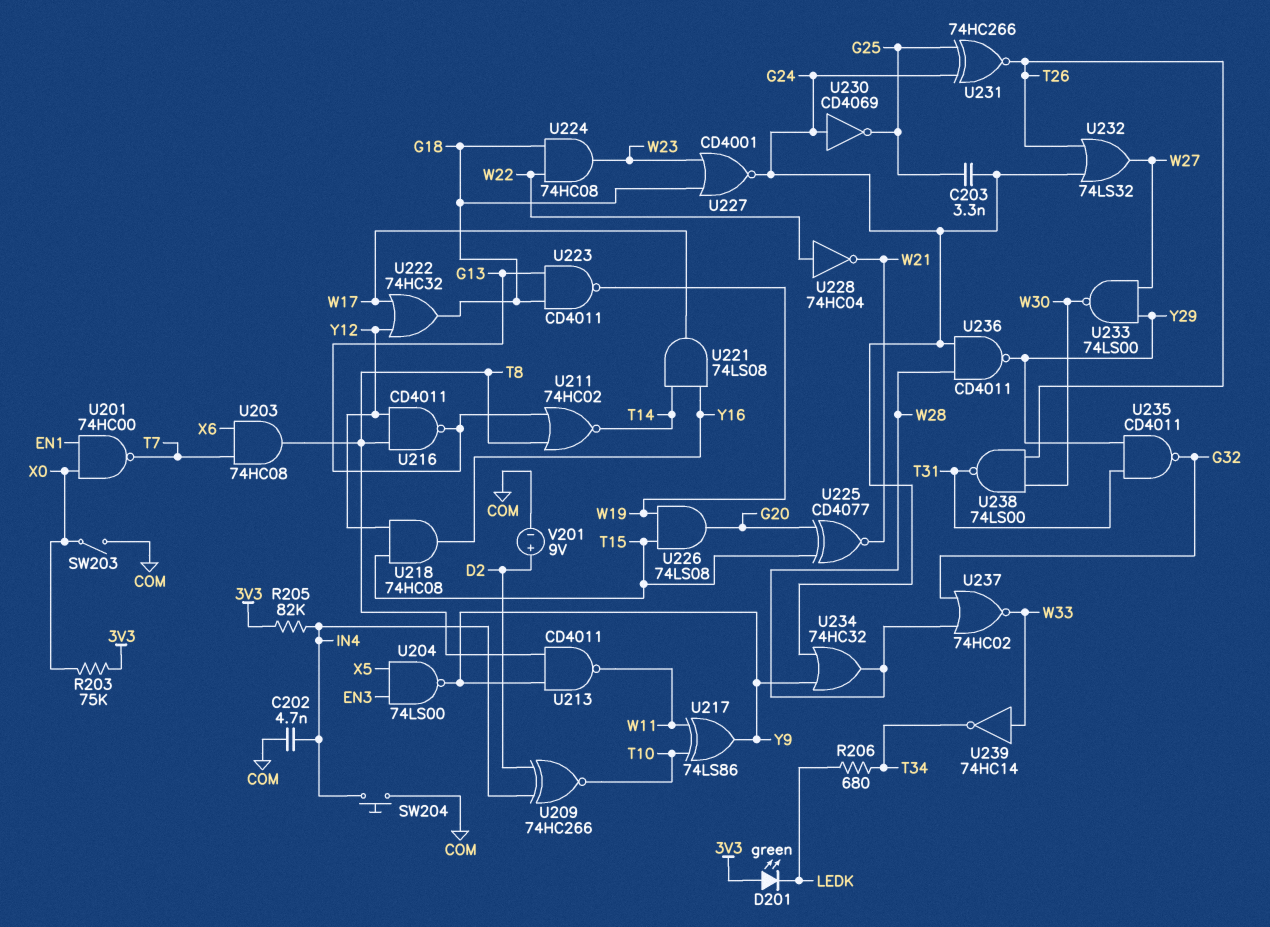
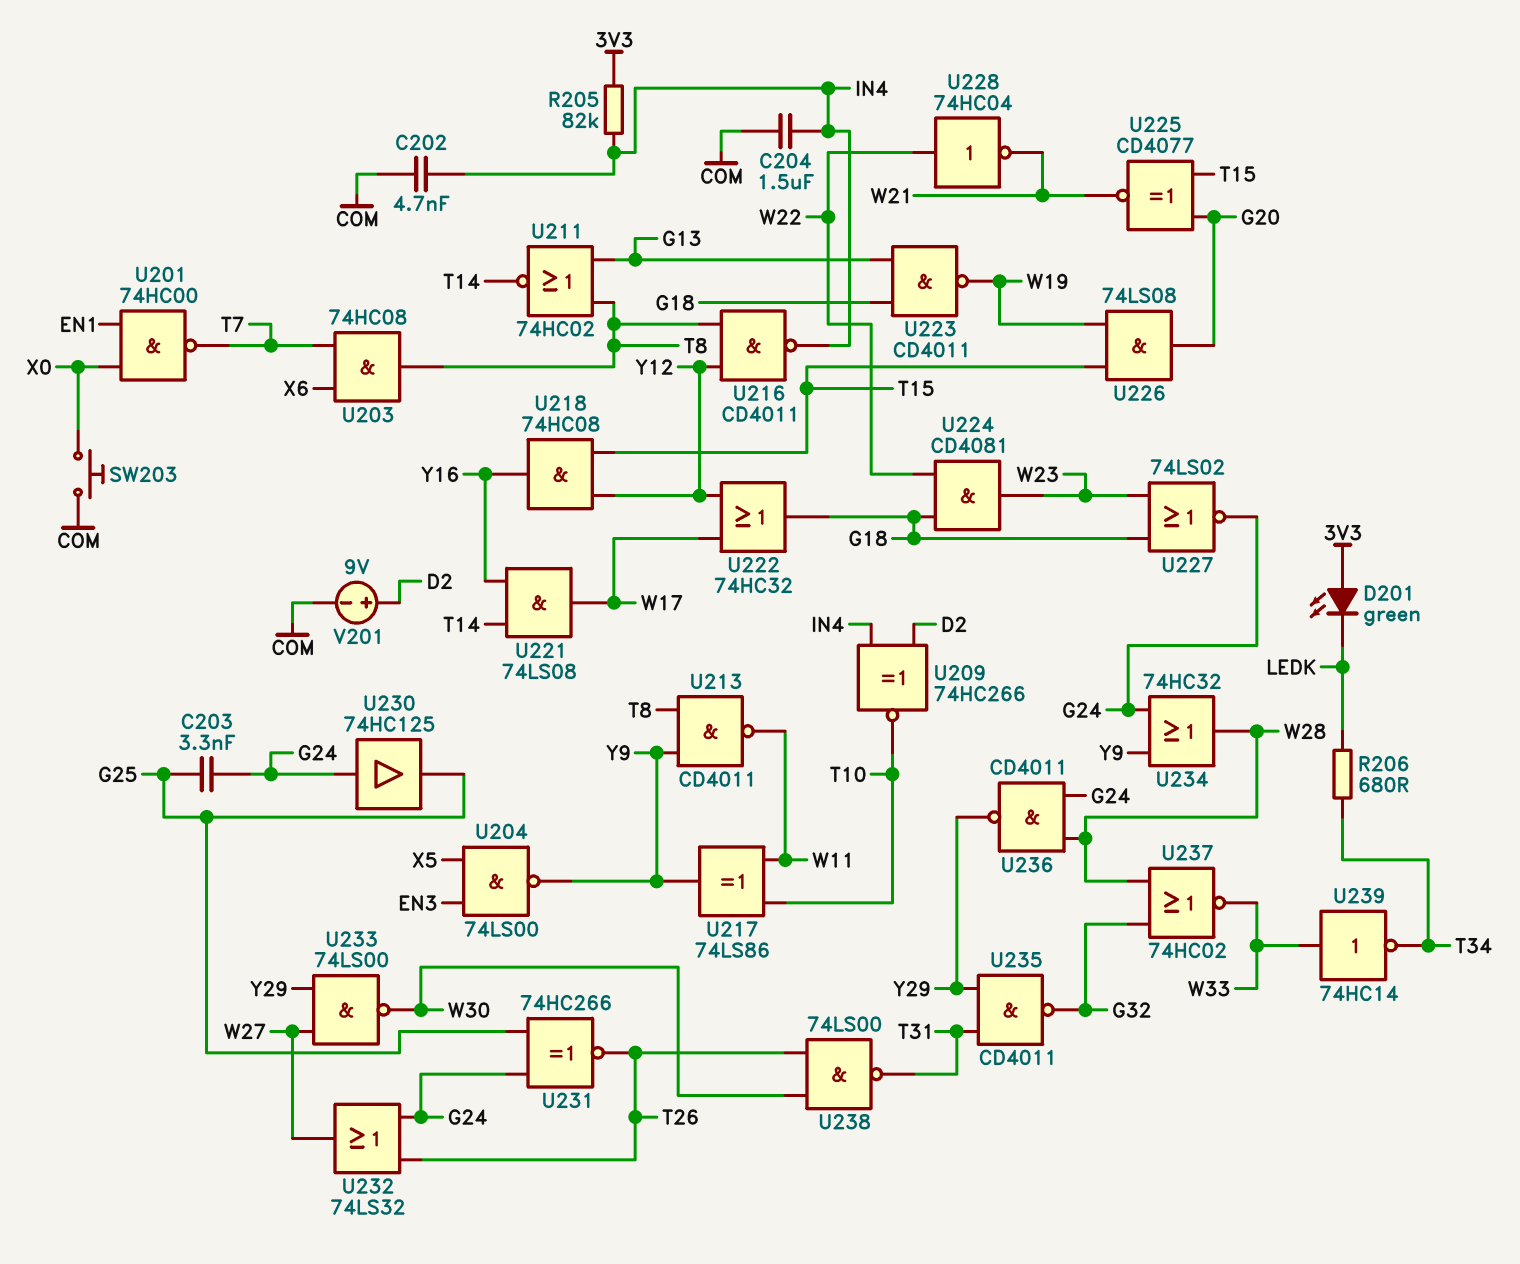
C204: none -> 1.5uF (COM, IN4)
R203: 75k (3V3, X0) -> none
SW203: switch (COM, X0) -> button (COM, X0)
SW204: button (COM, IN4) -> none
U216: NAND CD4011 (in T8, in Y12, out G13) -> NAND CD4011 (in T8, in Y12, out IN4)
U224: AND 74HC08 (in G18, in W22, out W23) -> AND CD4081 (in G18, in W22, out W23)
U227: NOR CD4001 (in G18, in W23, out G24) -> NOR 74LS02 (in G18, in W23, out G24)
U230: NOT CD4069 (in G24, out G25) -> buffer 74HC125 (in G24, out G25)

